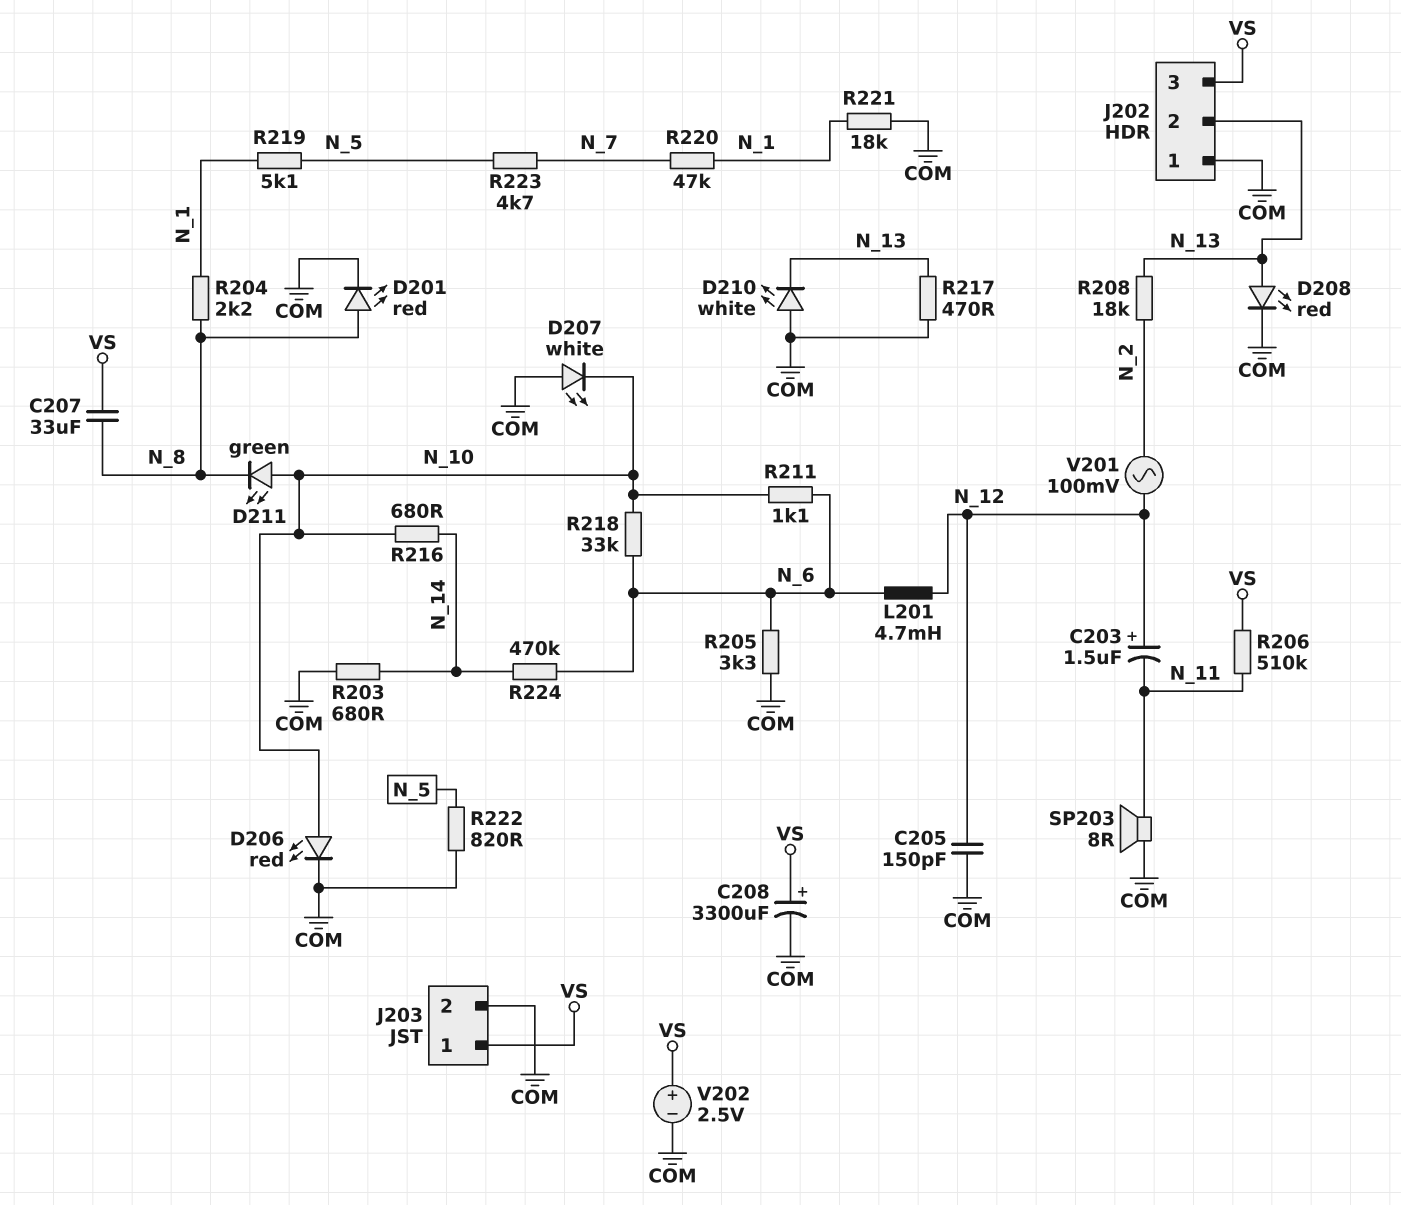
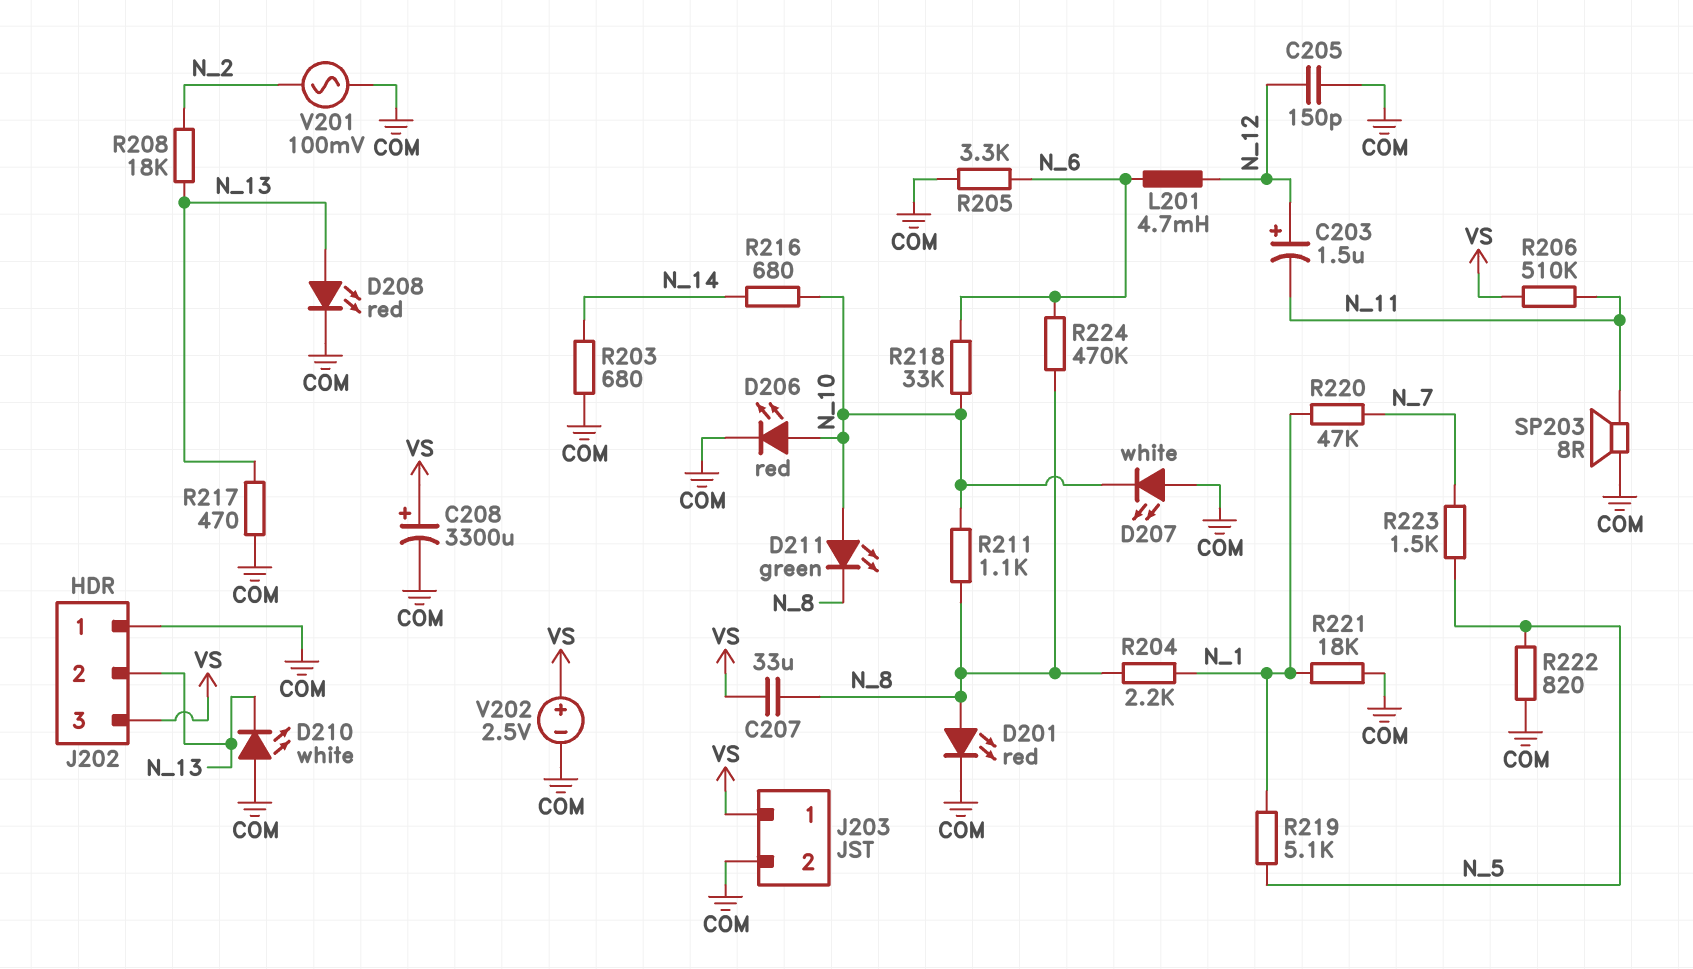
R211: 1.1k (N_6, N_10) -> 1.1k (N_8, N_10)
R223: 4.7k (N_5, N_7) -> 1.5k (N_5, N_7)
R224: 470k (N_6, N_14) -> 470k (N_6, N_8)
V201: AC 100mV (N_2, N_12) -> AC 100mV (COM, N_2)

